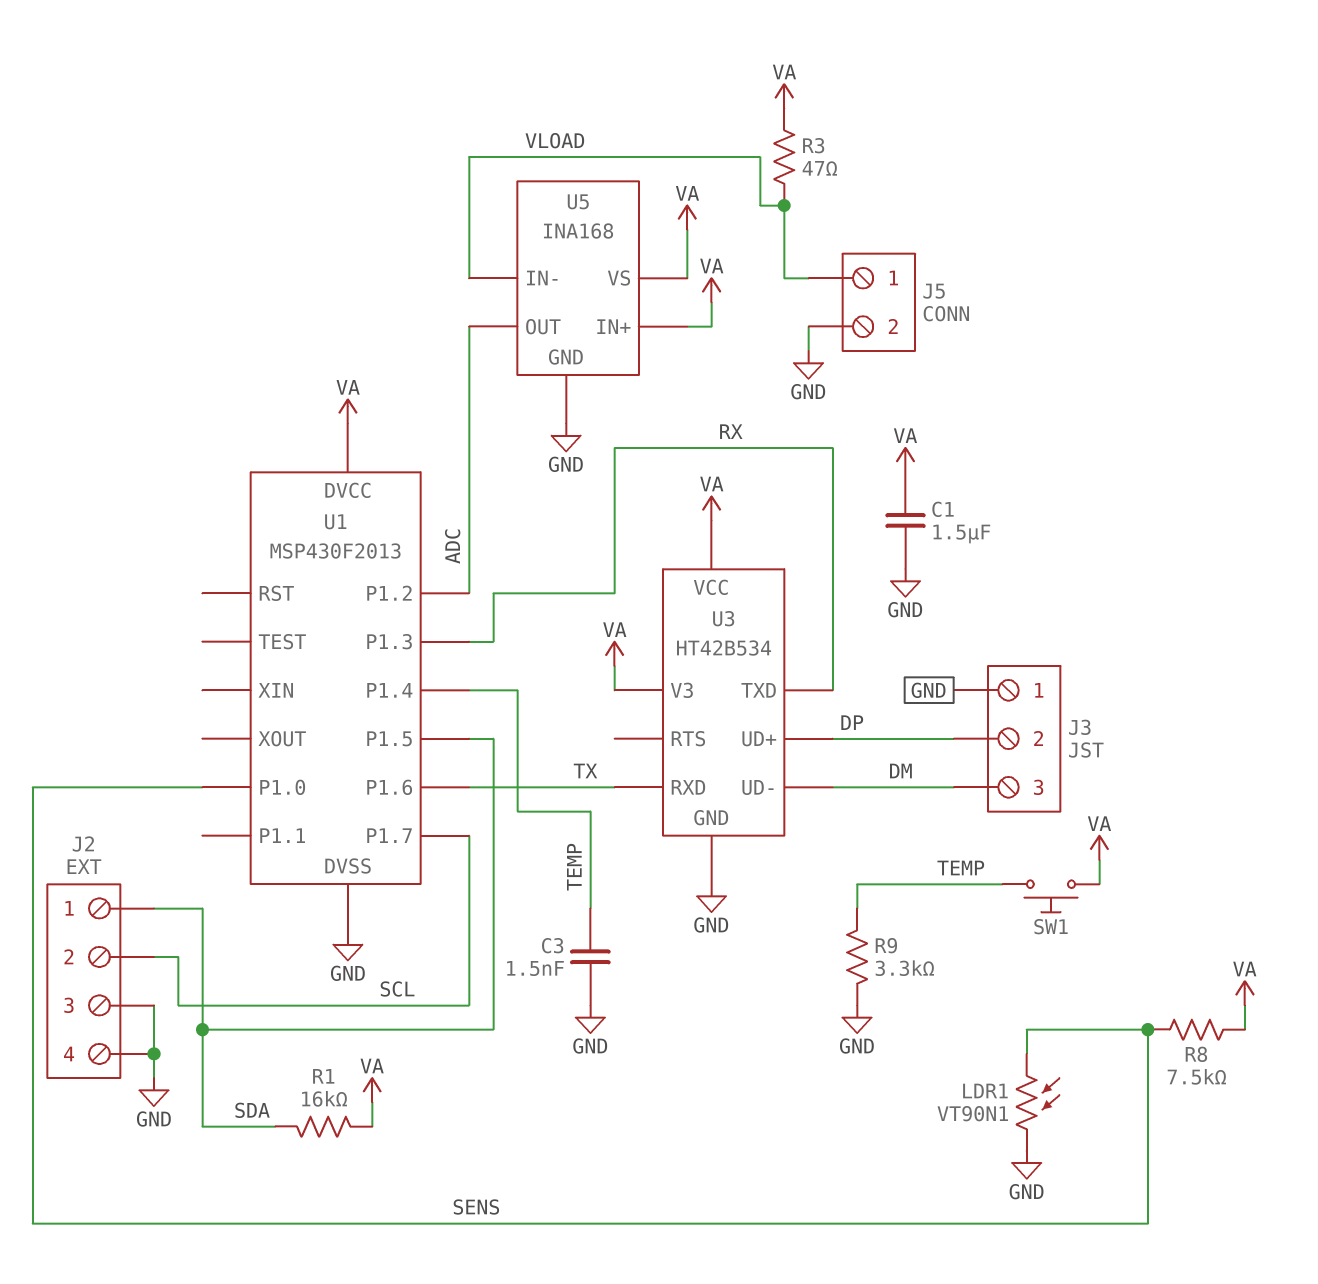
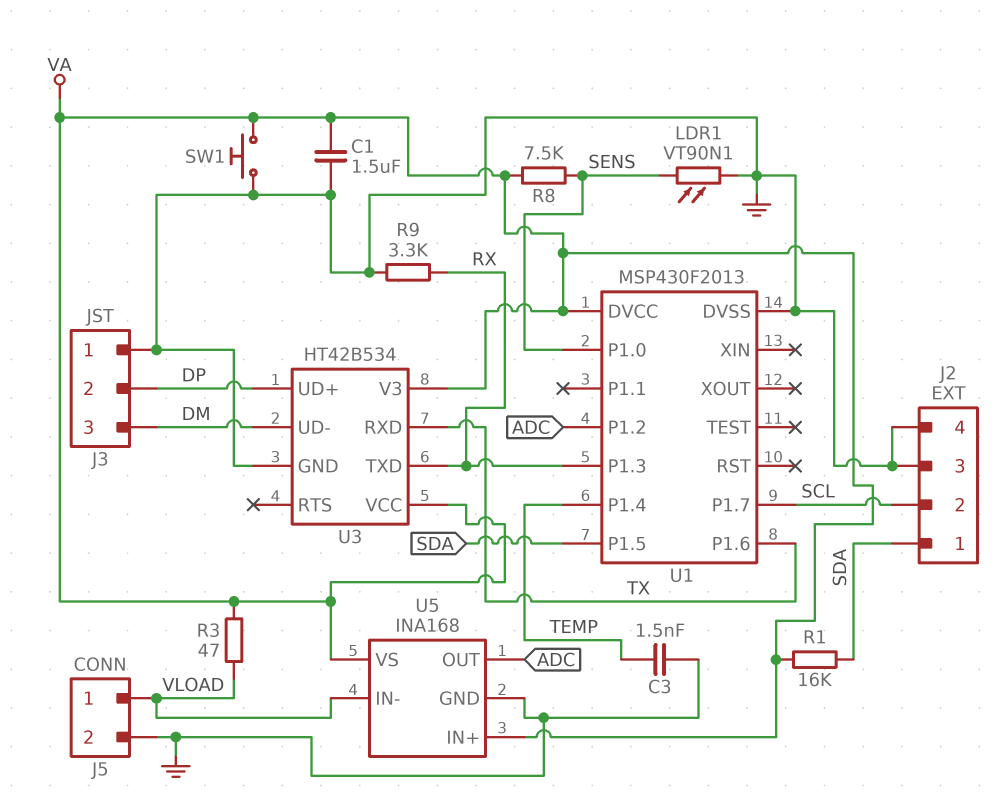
R9: 3.3k (GND, TEMP) -> 3.3k (GND, RX)
SW1: button (TEMP, VA) -> button (GND, VA)

